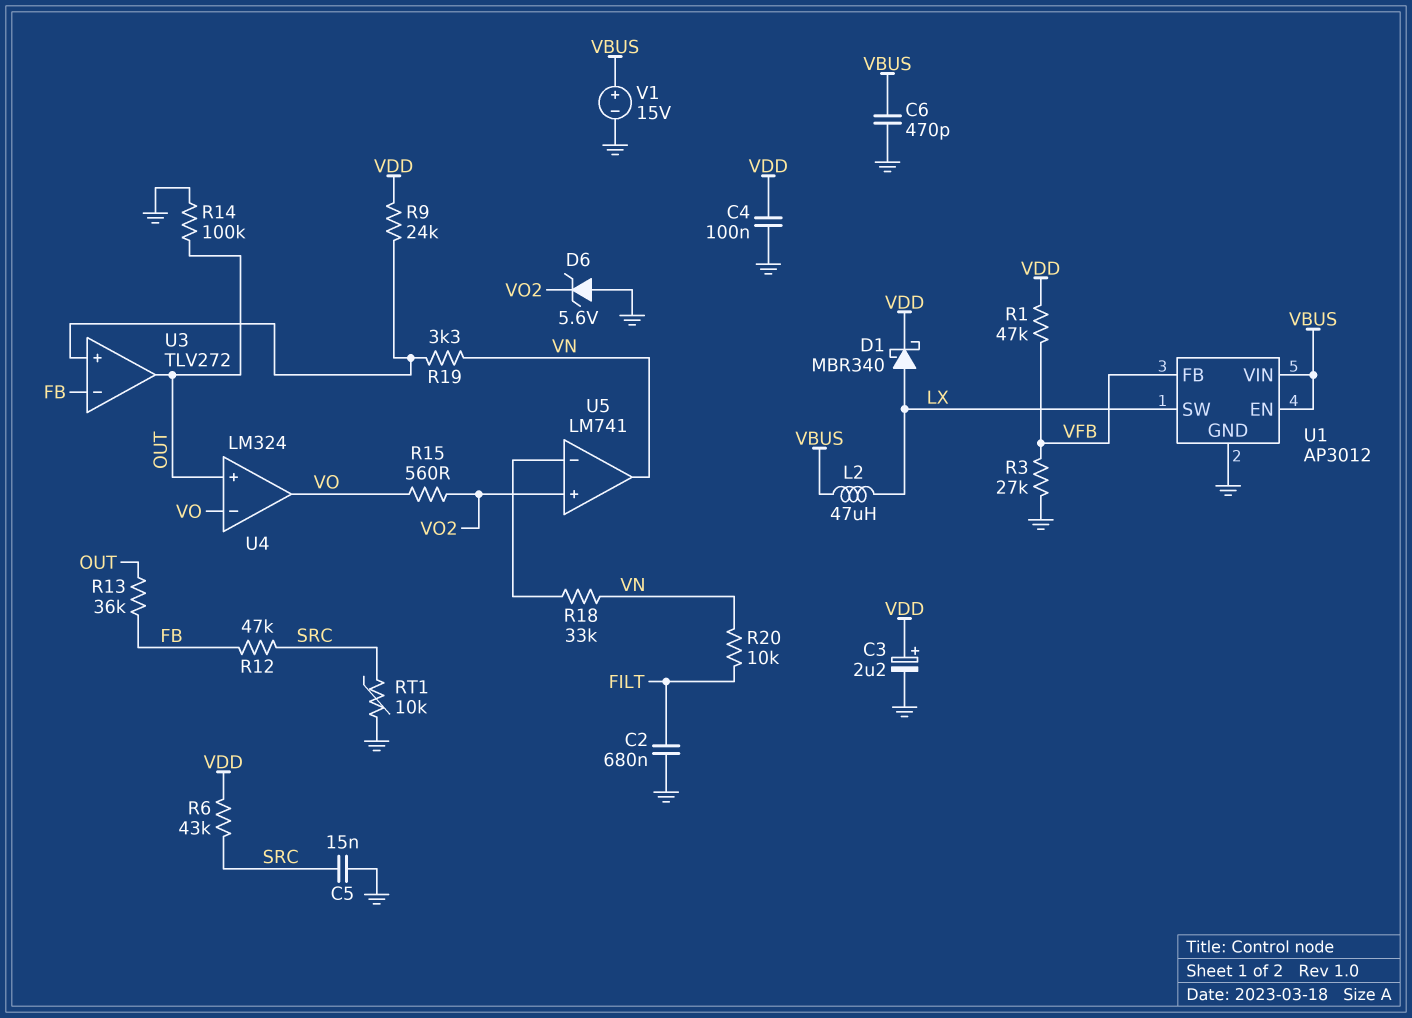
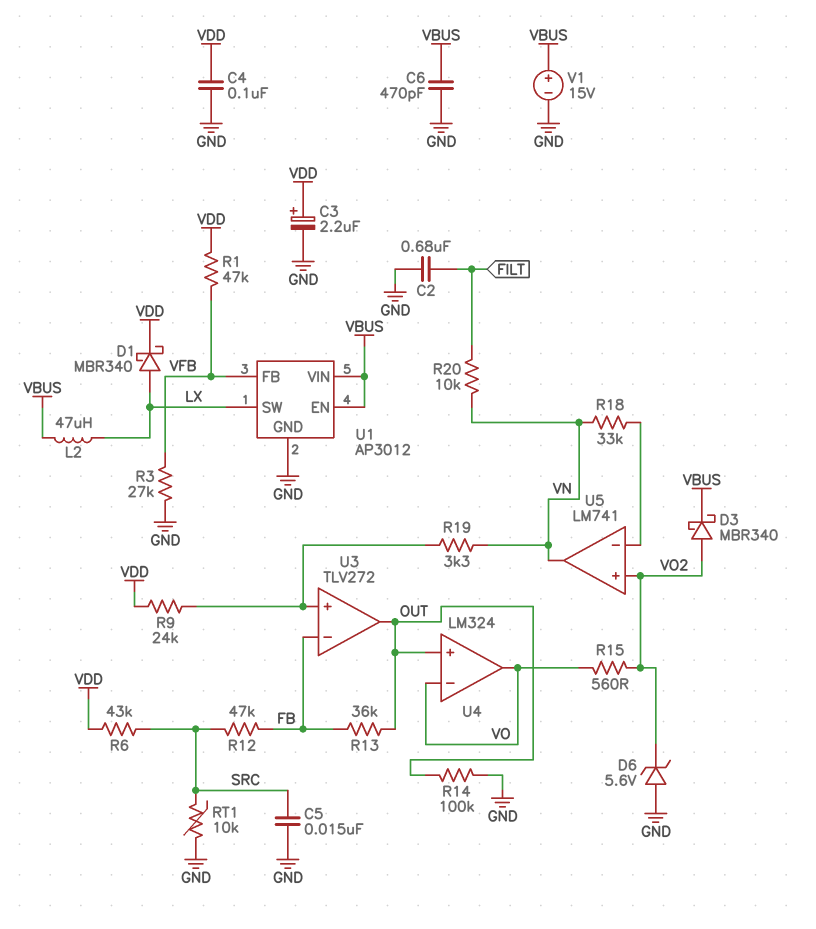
D3: none -> schottky MBR340 (A VO2, K VBUS)

